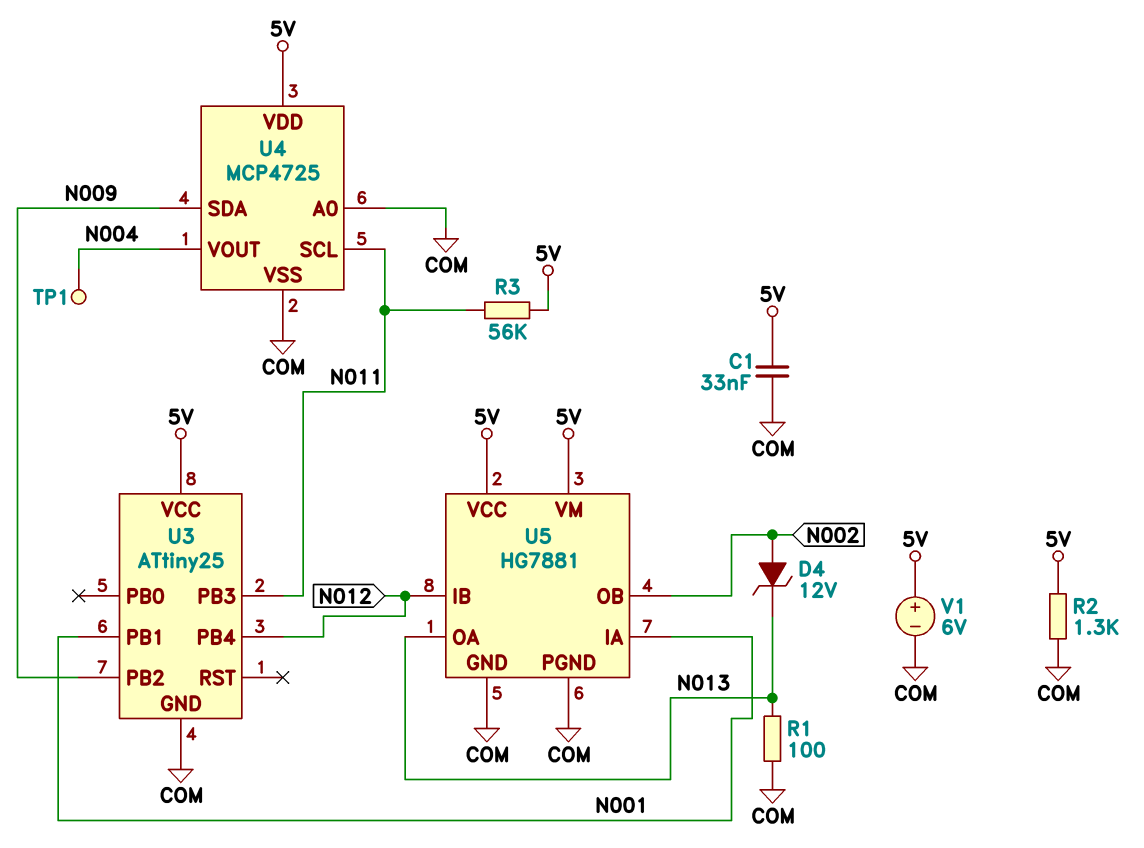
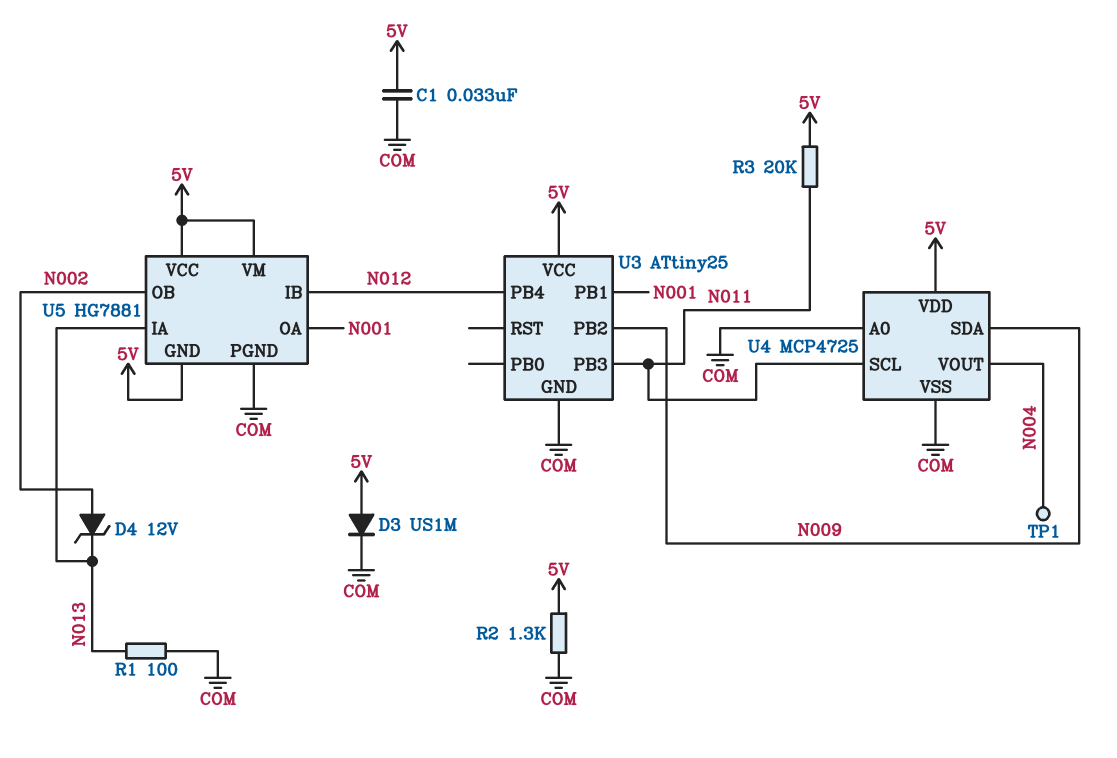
D3: none -> diode US1M (A 5V, K COM)
R3: 56k (5V, N011) -> 20k (5V, N011)
U5 pin GND: COM -> 5V
U5 pin IA: N001 -> N013
U5 pin OA: N013 -> N001
V1: 6V (plus 5V, minus COM) -> none

